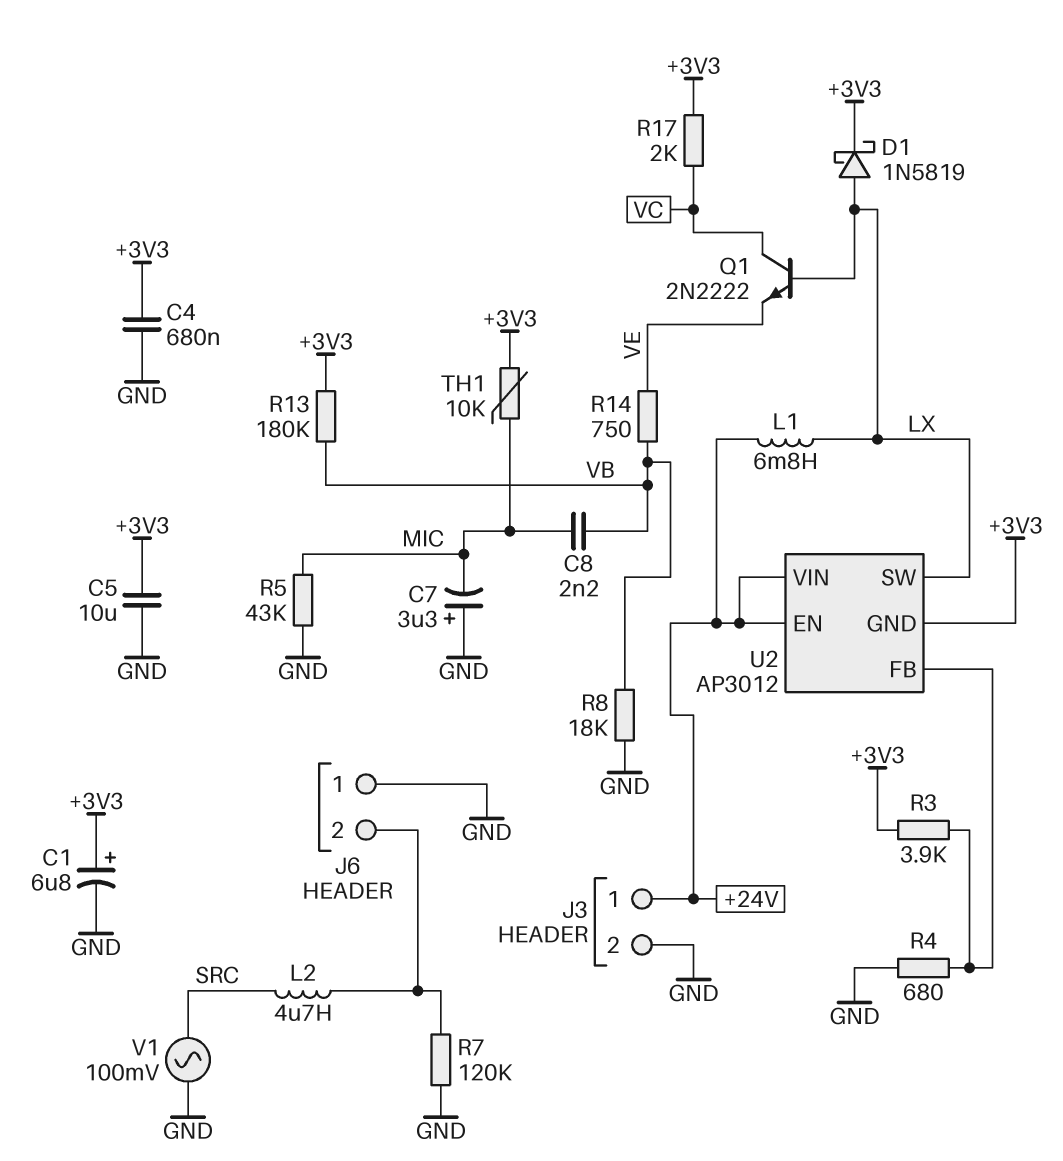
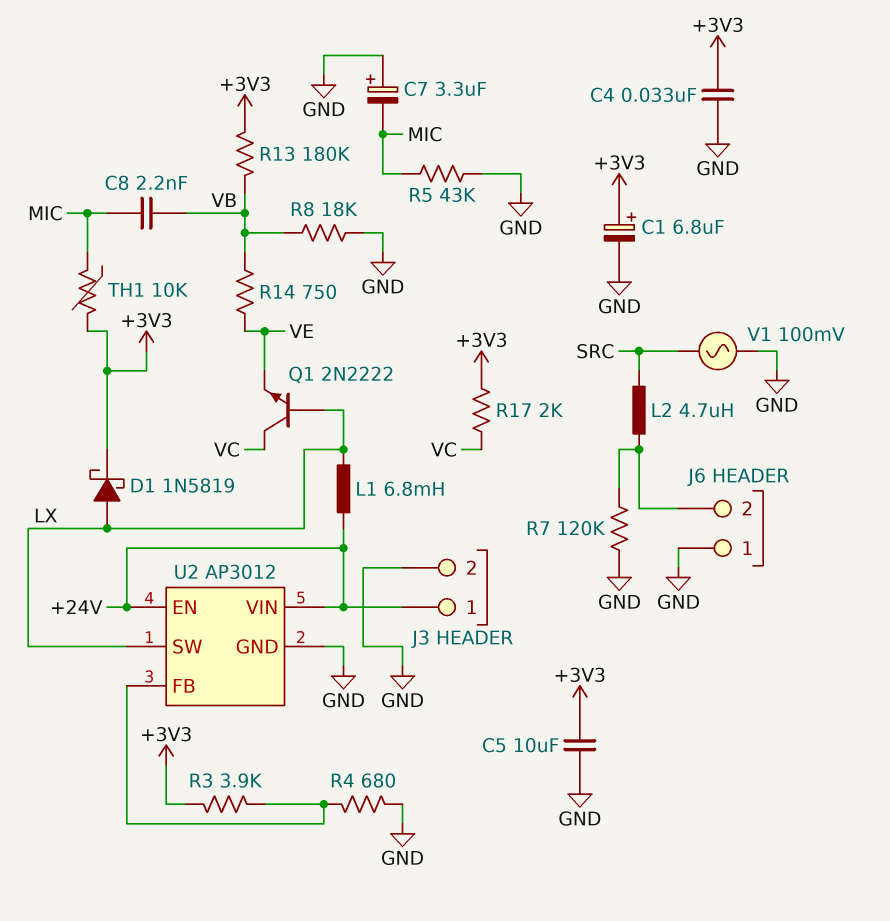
C4: 680nF (+3V3, GND) -> 33nF (+3V3, GND)
U2 pin GND: +3V3 -> GND

